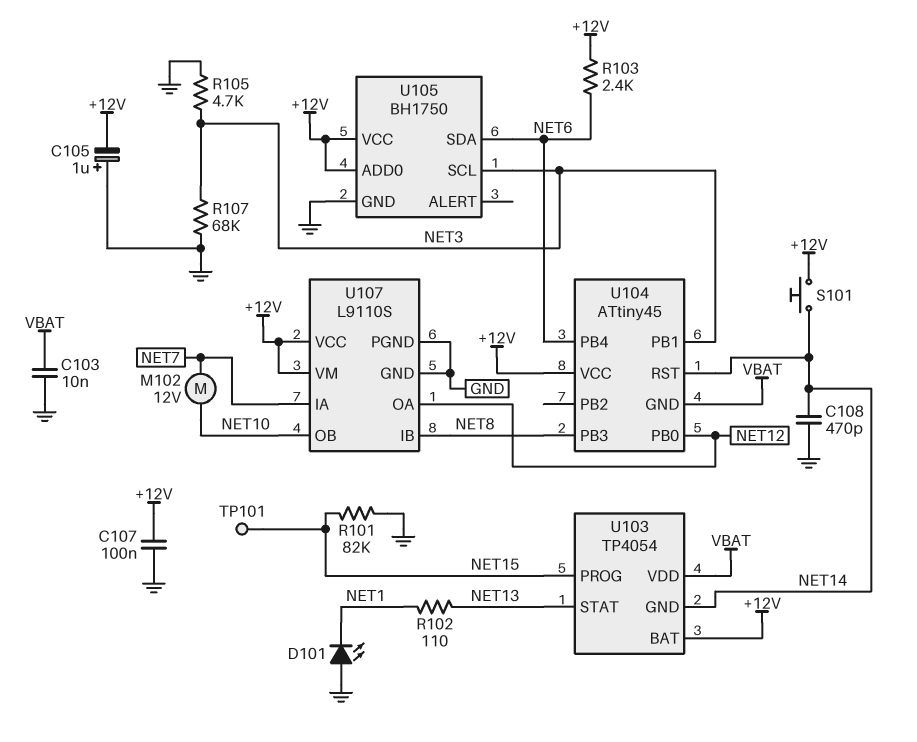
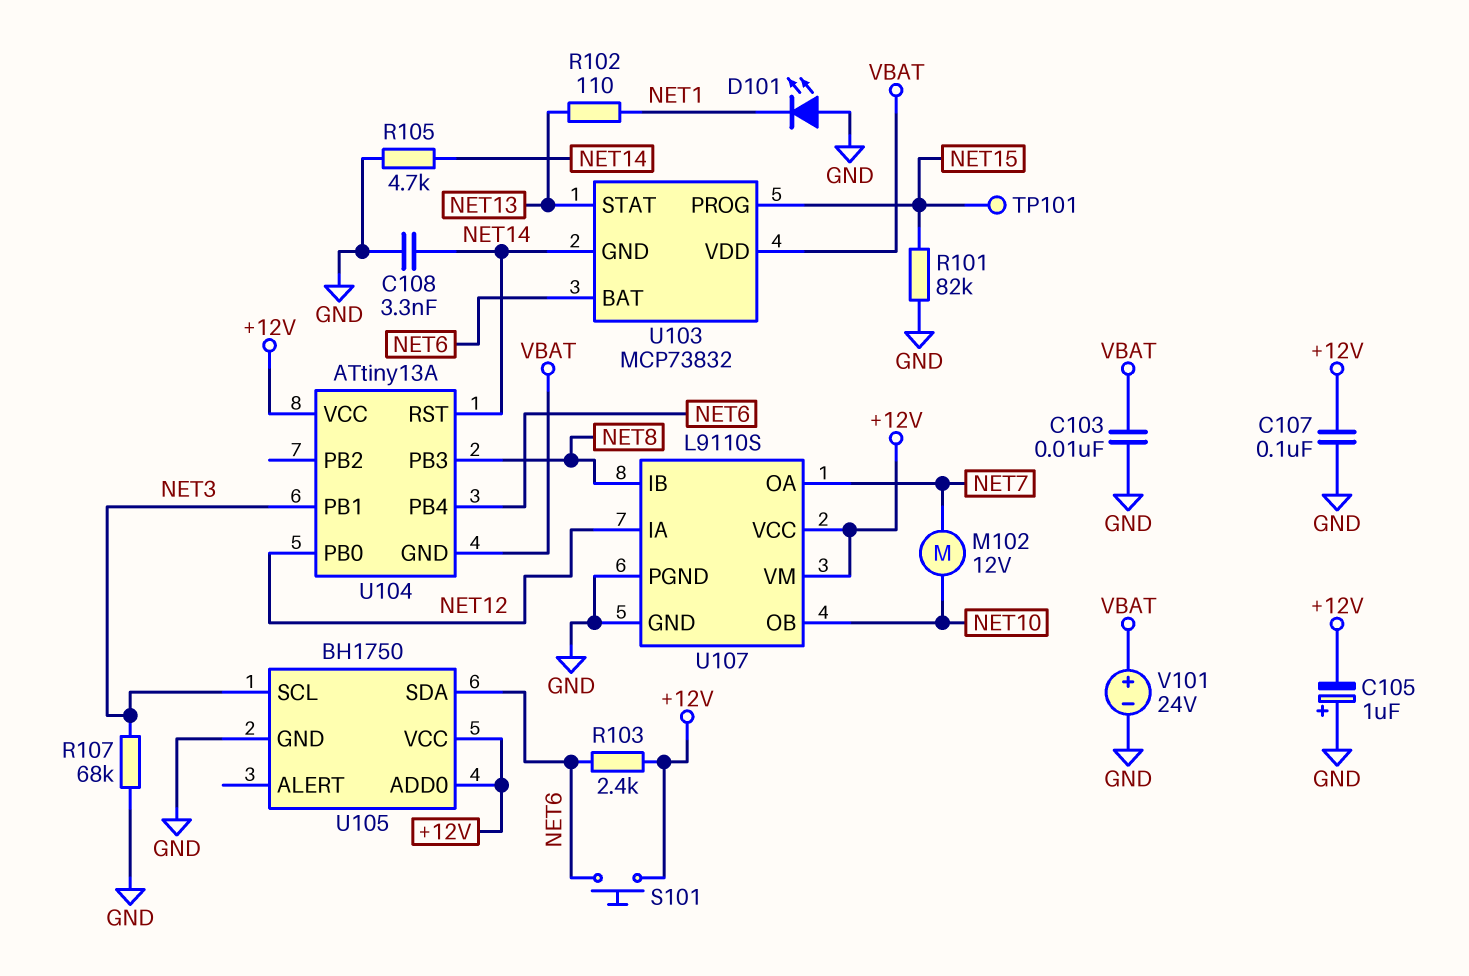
C108: 470pF (GND, NET14) -> 3.3nF (GND, NET14)
R105: 4.7k (GND, NET3) -> 4.7k (GND, NET14)
S101: button (+12V, NET14) -> button (+12V, NET6)
U103: TP4054 -> MCP73832
U103 pin BAT: +12V -> NET6
U104: ATtiny45 -> ATtiny13A
U107 pin IA: NET7 -> NET12
U107 pin OA: NET12 -> NET7
V101: none -> 24V (plus VBAT, minus GND)

